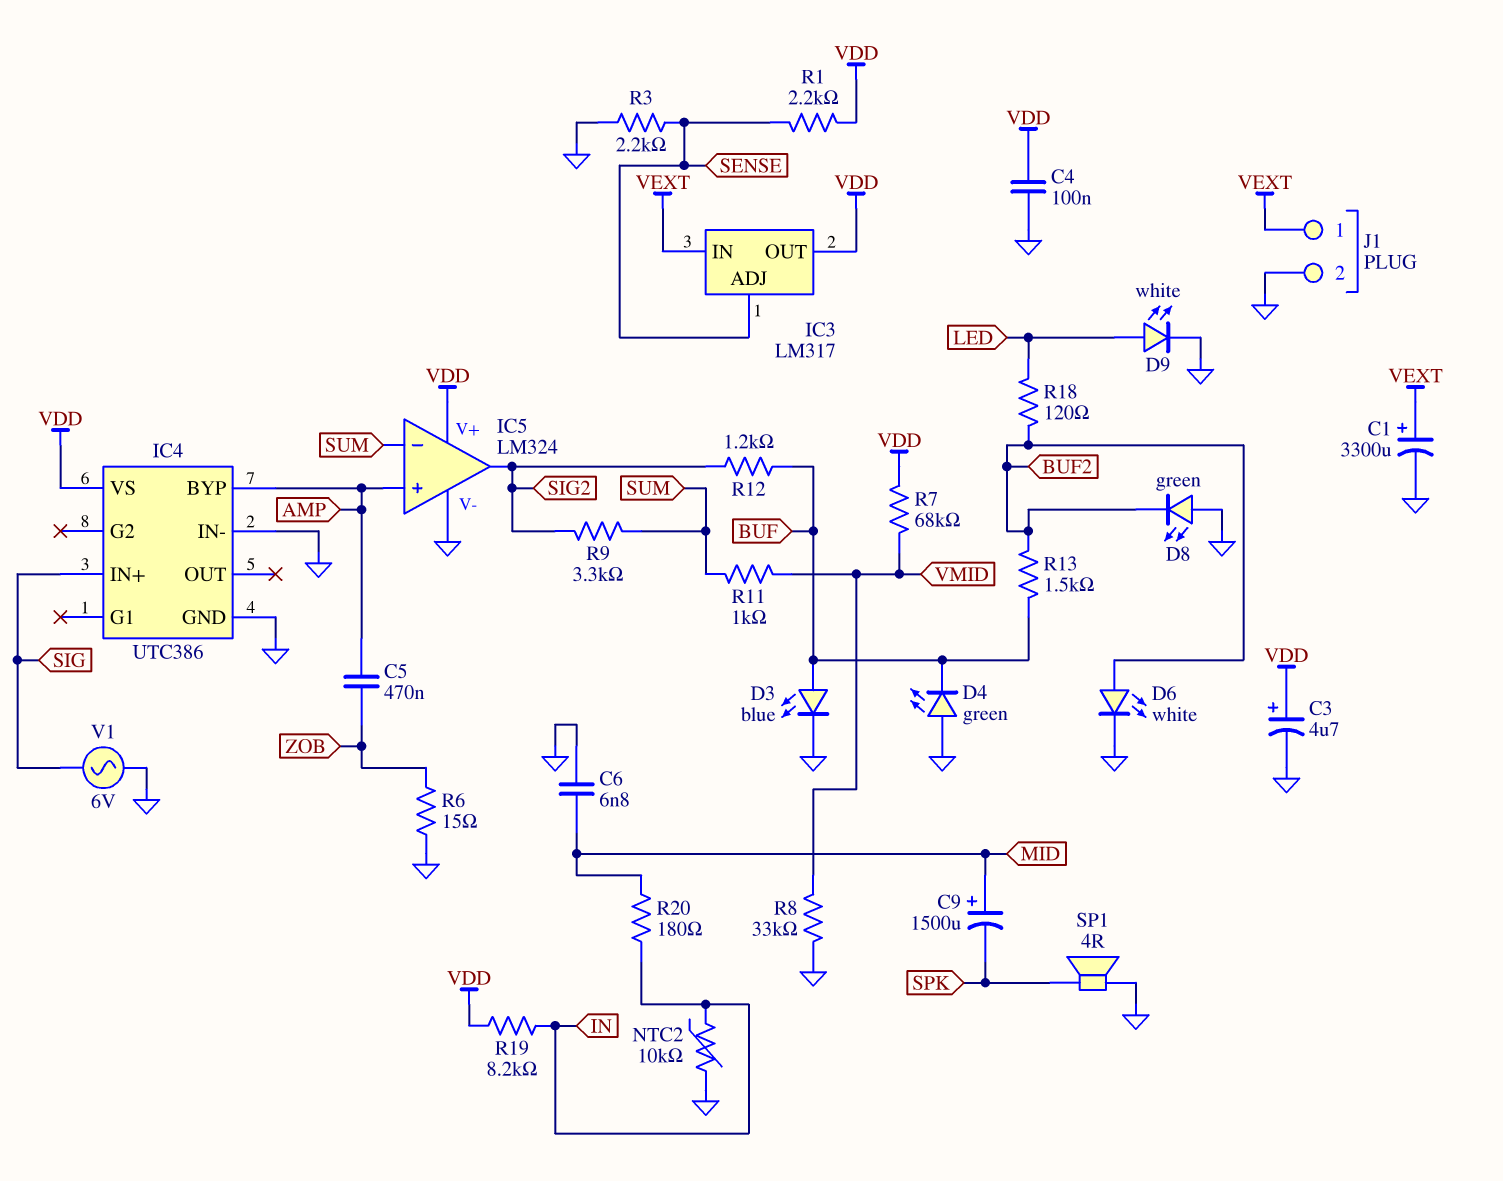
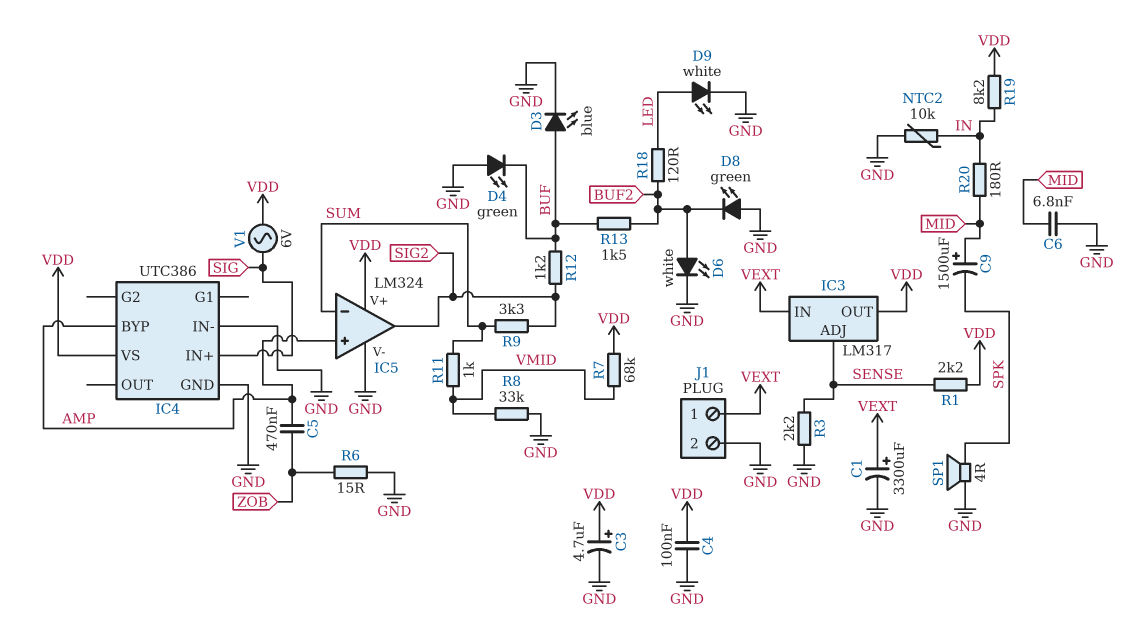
V1: AC 6V (GND, SIG) -> AC 6V (SIG, VDD)

